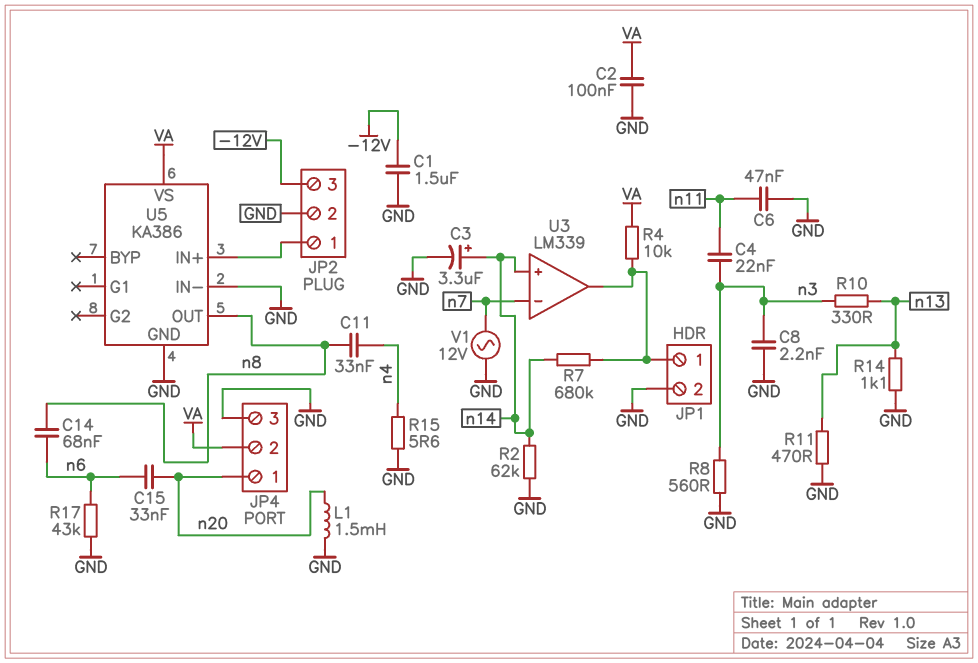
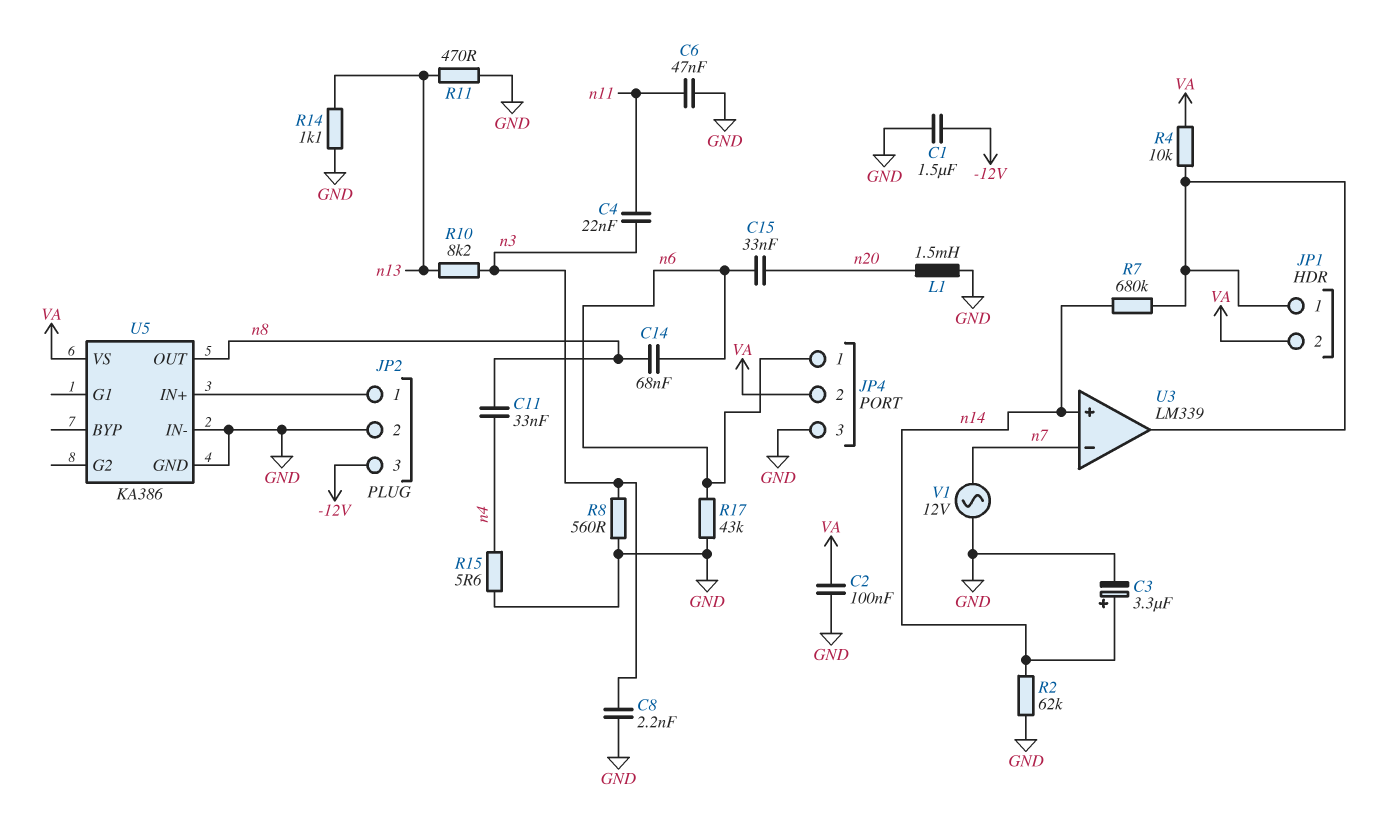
JP1 pin 2: GND -> VA
JP4 pin 1: n20 -> n6
R10: 330 (n3, n13) -> 8.2k (n3, n13)

